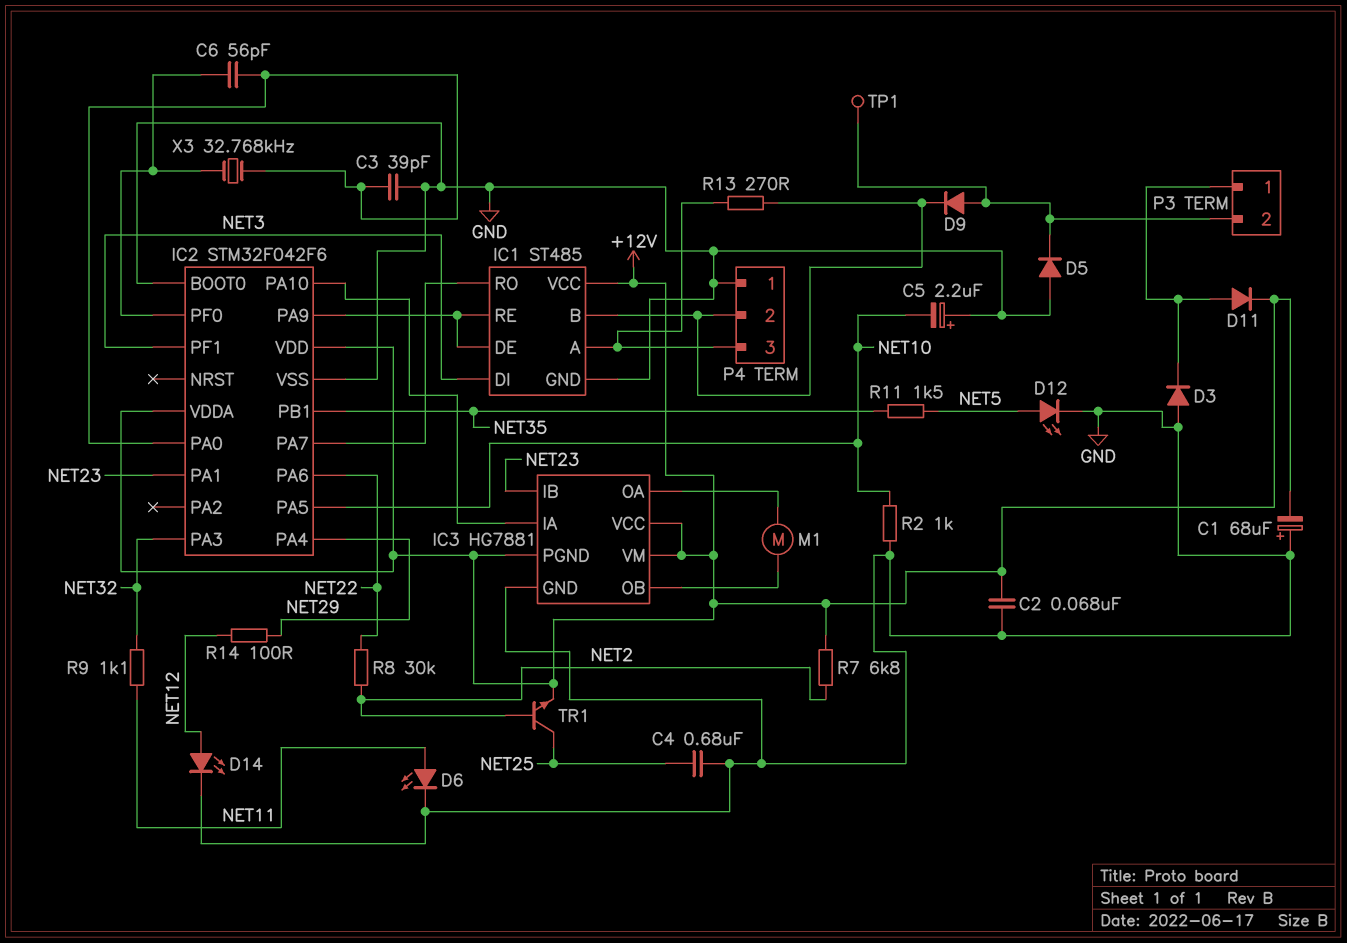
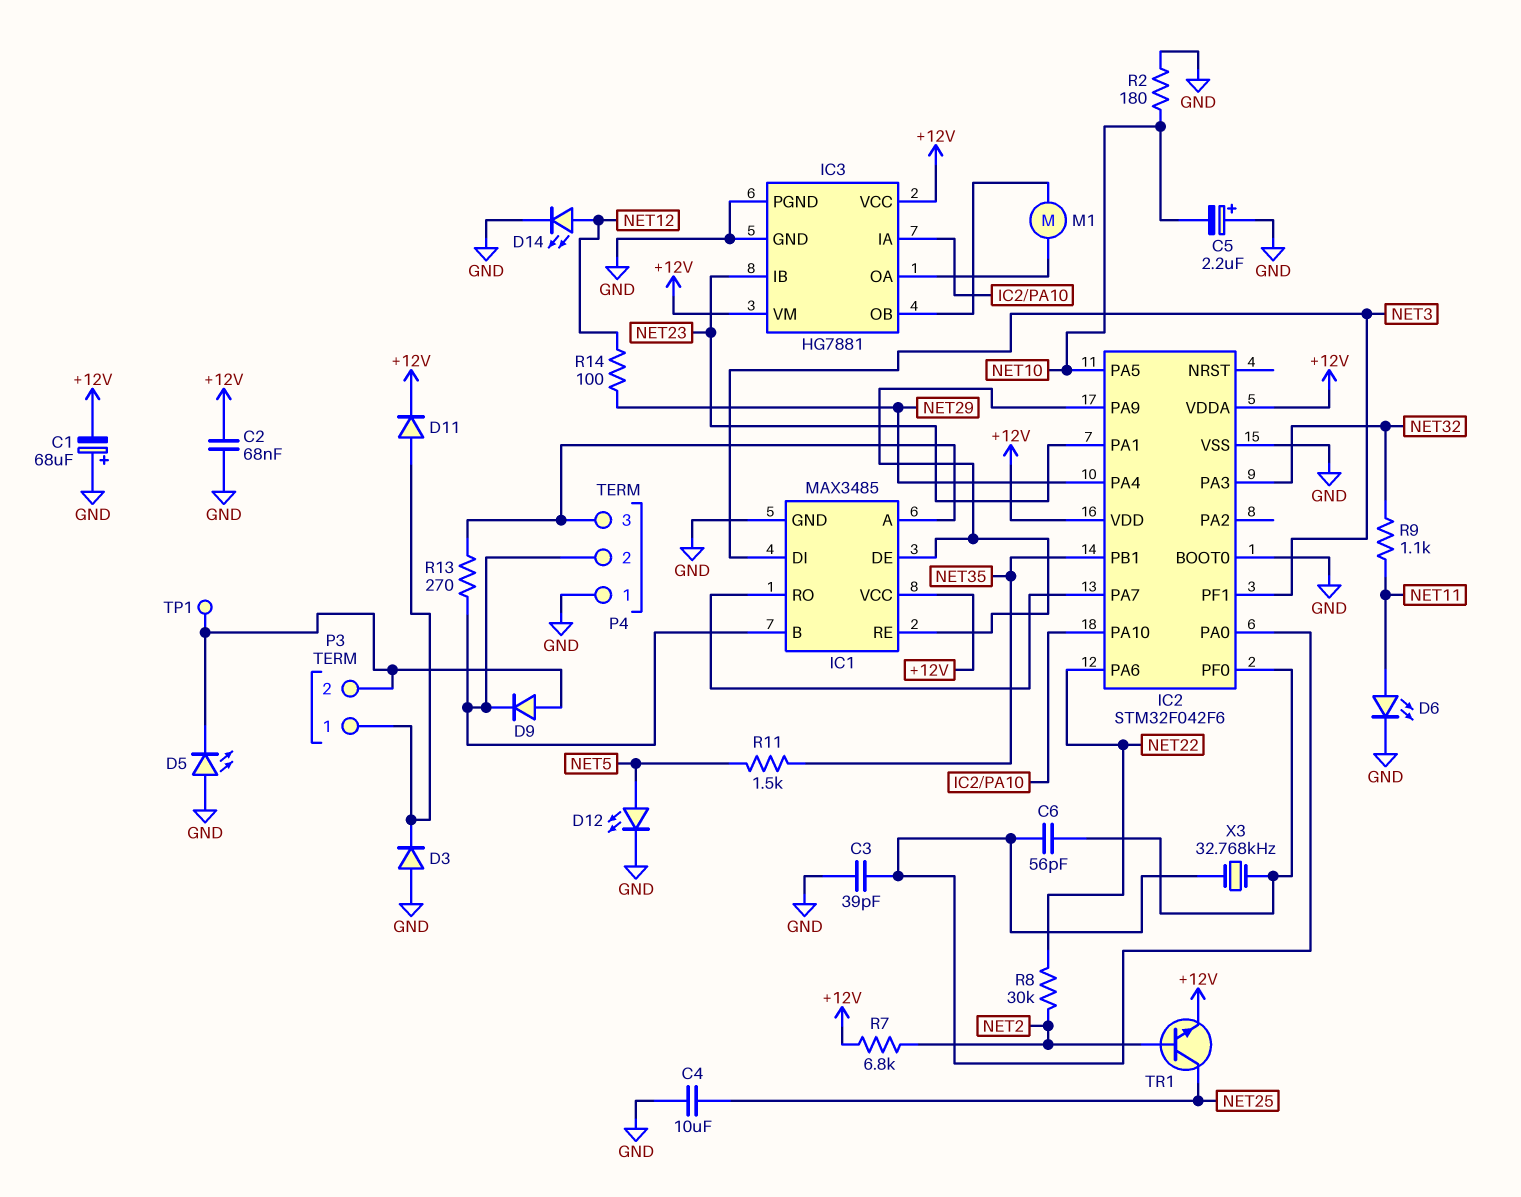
C4: 680nF (GND, NET25) -> 10uF (GND, NET25)
D5: diode (A GND, K P3/2) -> LED (A GND, K P3/2)
IC1: ST485 -> MAX3485
IC3 pin PGND: +12V -> GND
R2: 1k (GND, NET10) -> 180 (GND, NET10)

